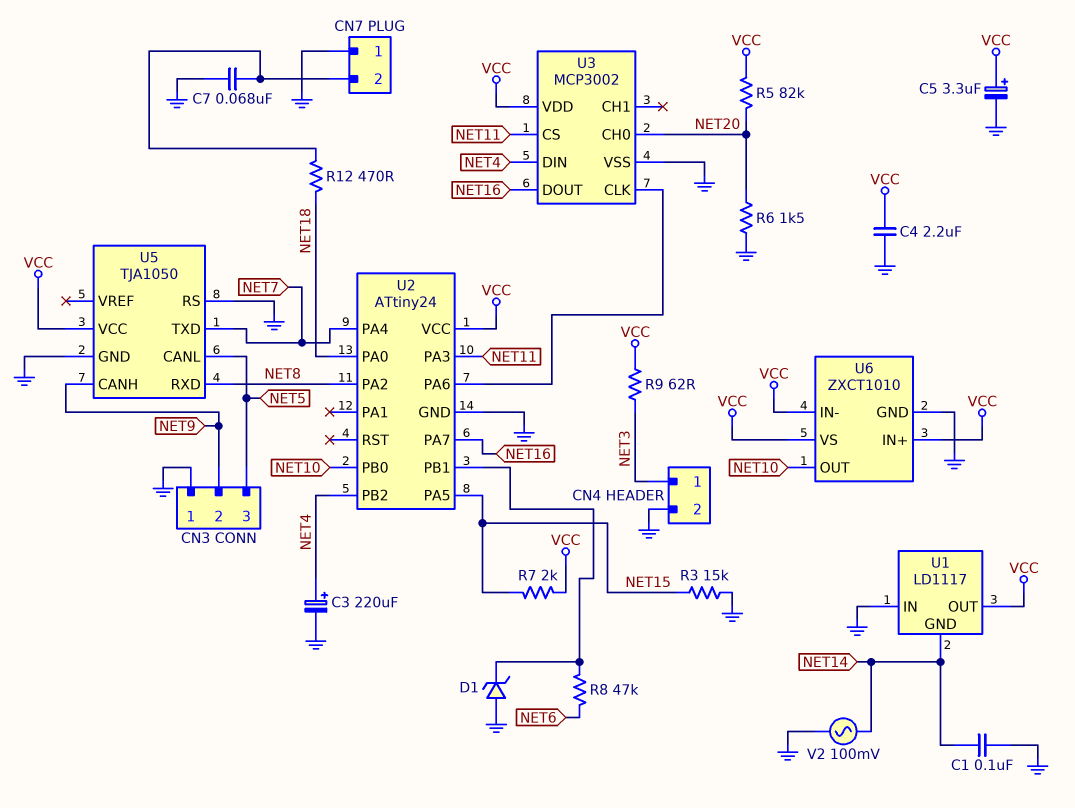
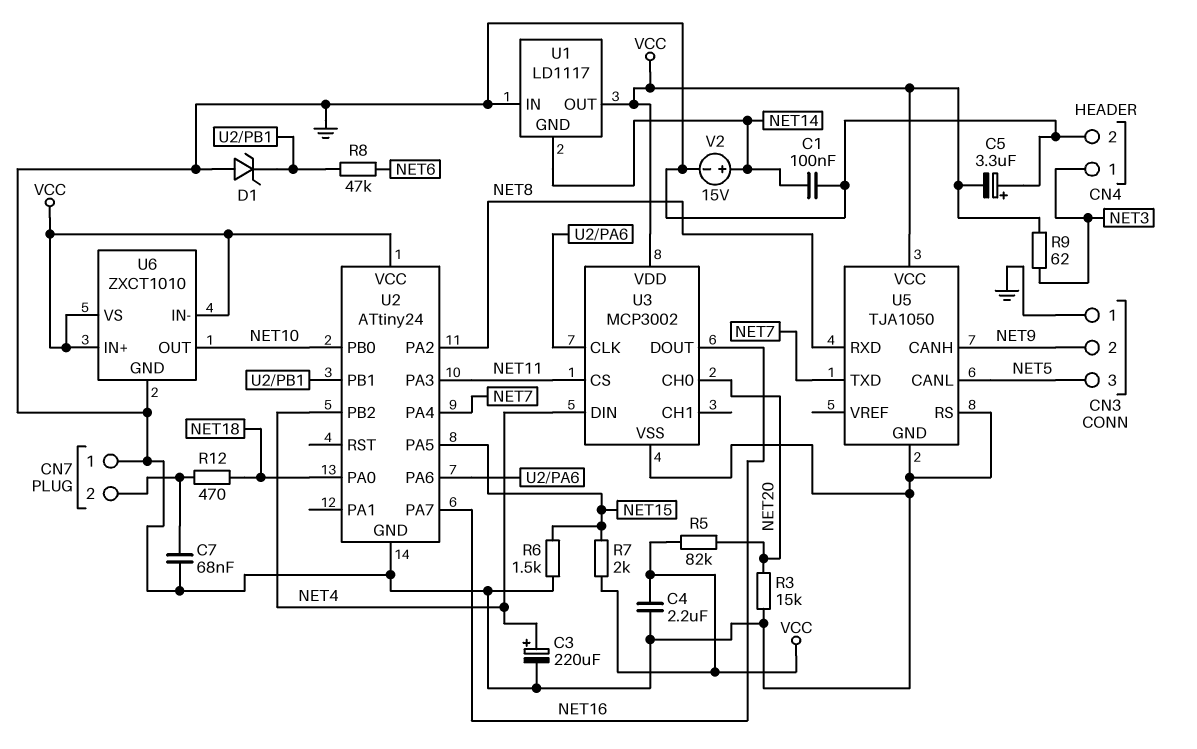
C5: 3.3uF (plus VCC, minus GND) -> 3.3uF (plus GND, minus VCC)
R3: 15k (GND, NET15) -> 15k (GND, NET20)
R6: 1.5k (GND, NET20) -> 1.5k (GND, NET15)
V2: AC 100mV (GND, NET14) -> 15V (plus NET14, minus GND)

